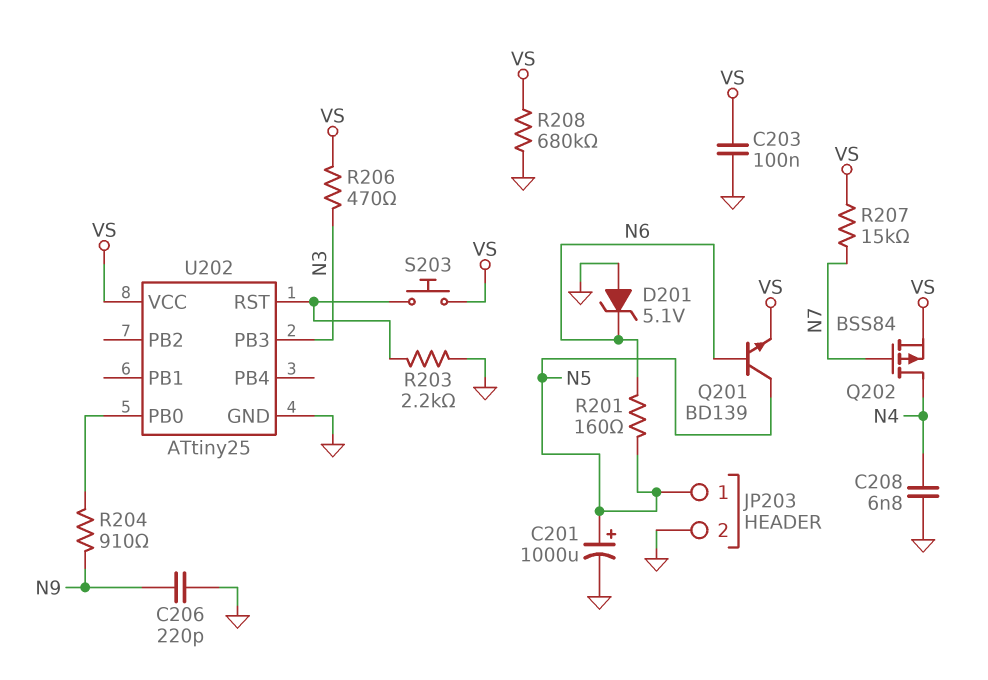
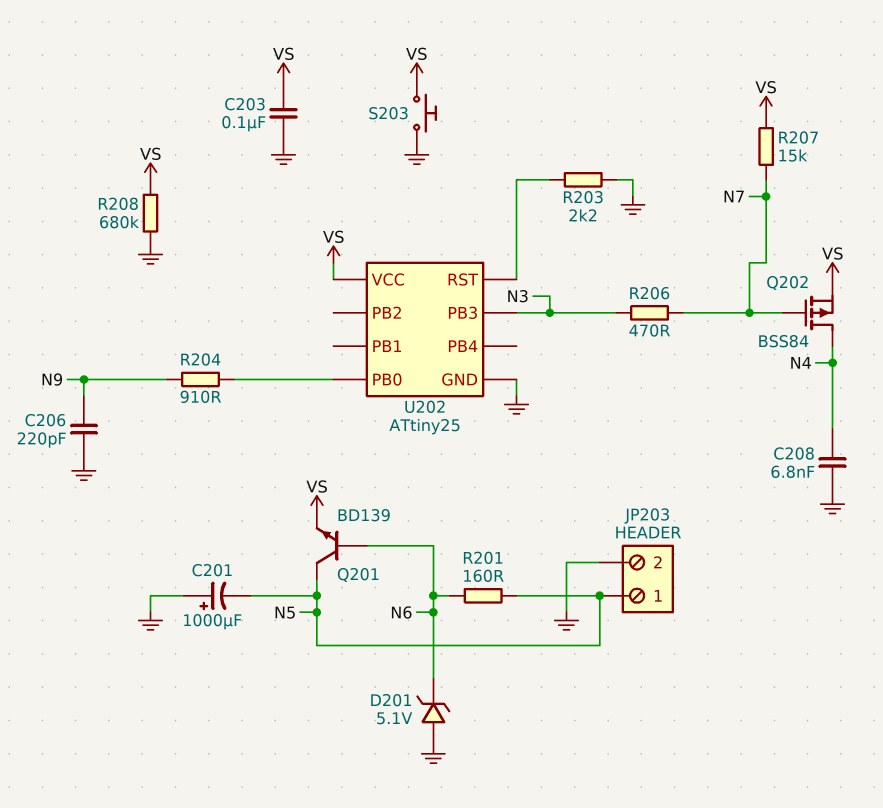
C201: 1000uF (plus N5, minus GND) -> 1000uF (plus GND, minus N5)
R206: 470 (N3, VS) -> 470 (N3, N7)
S203: button (U202/RST, VS) -> button (GND, VS)

